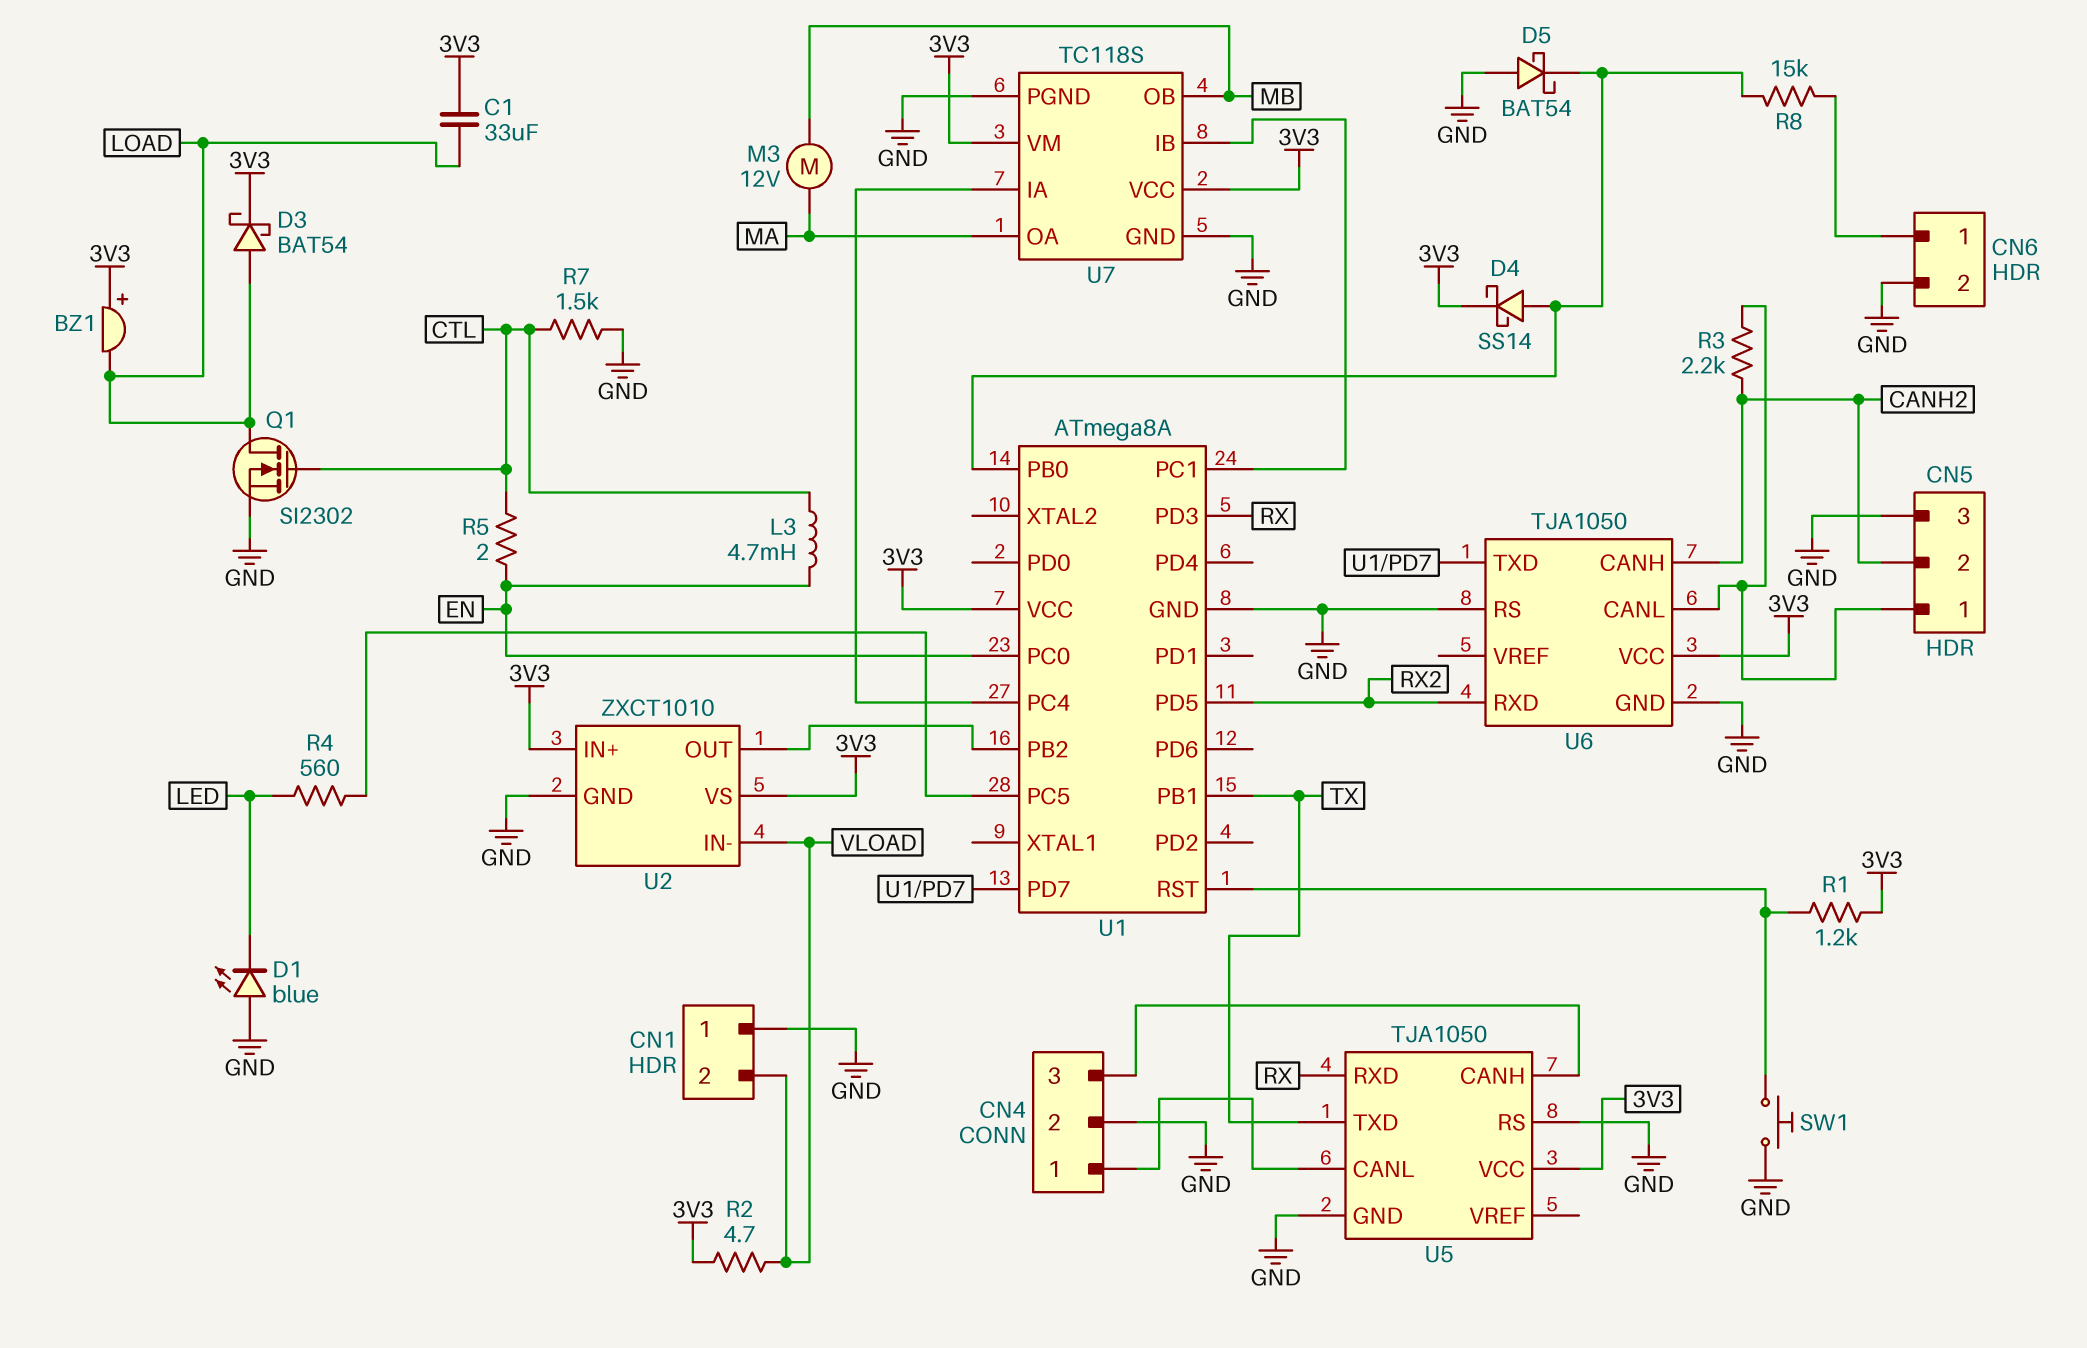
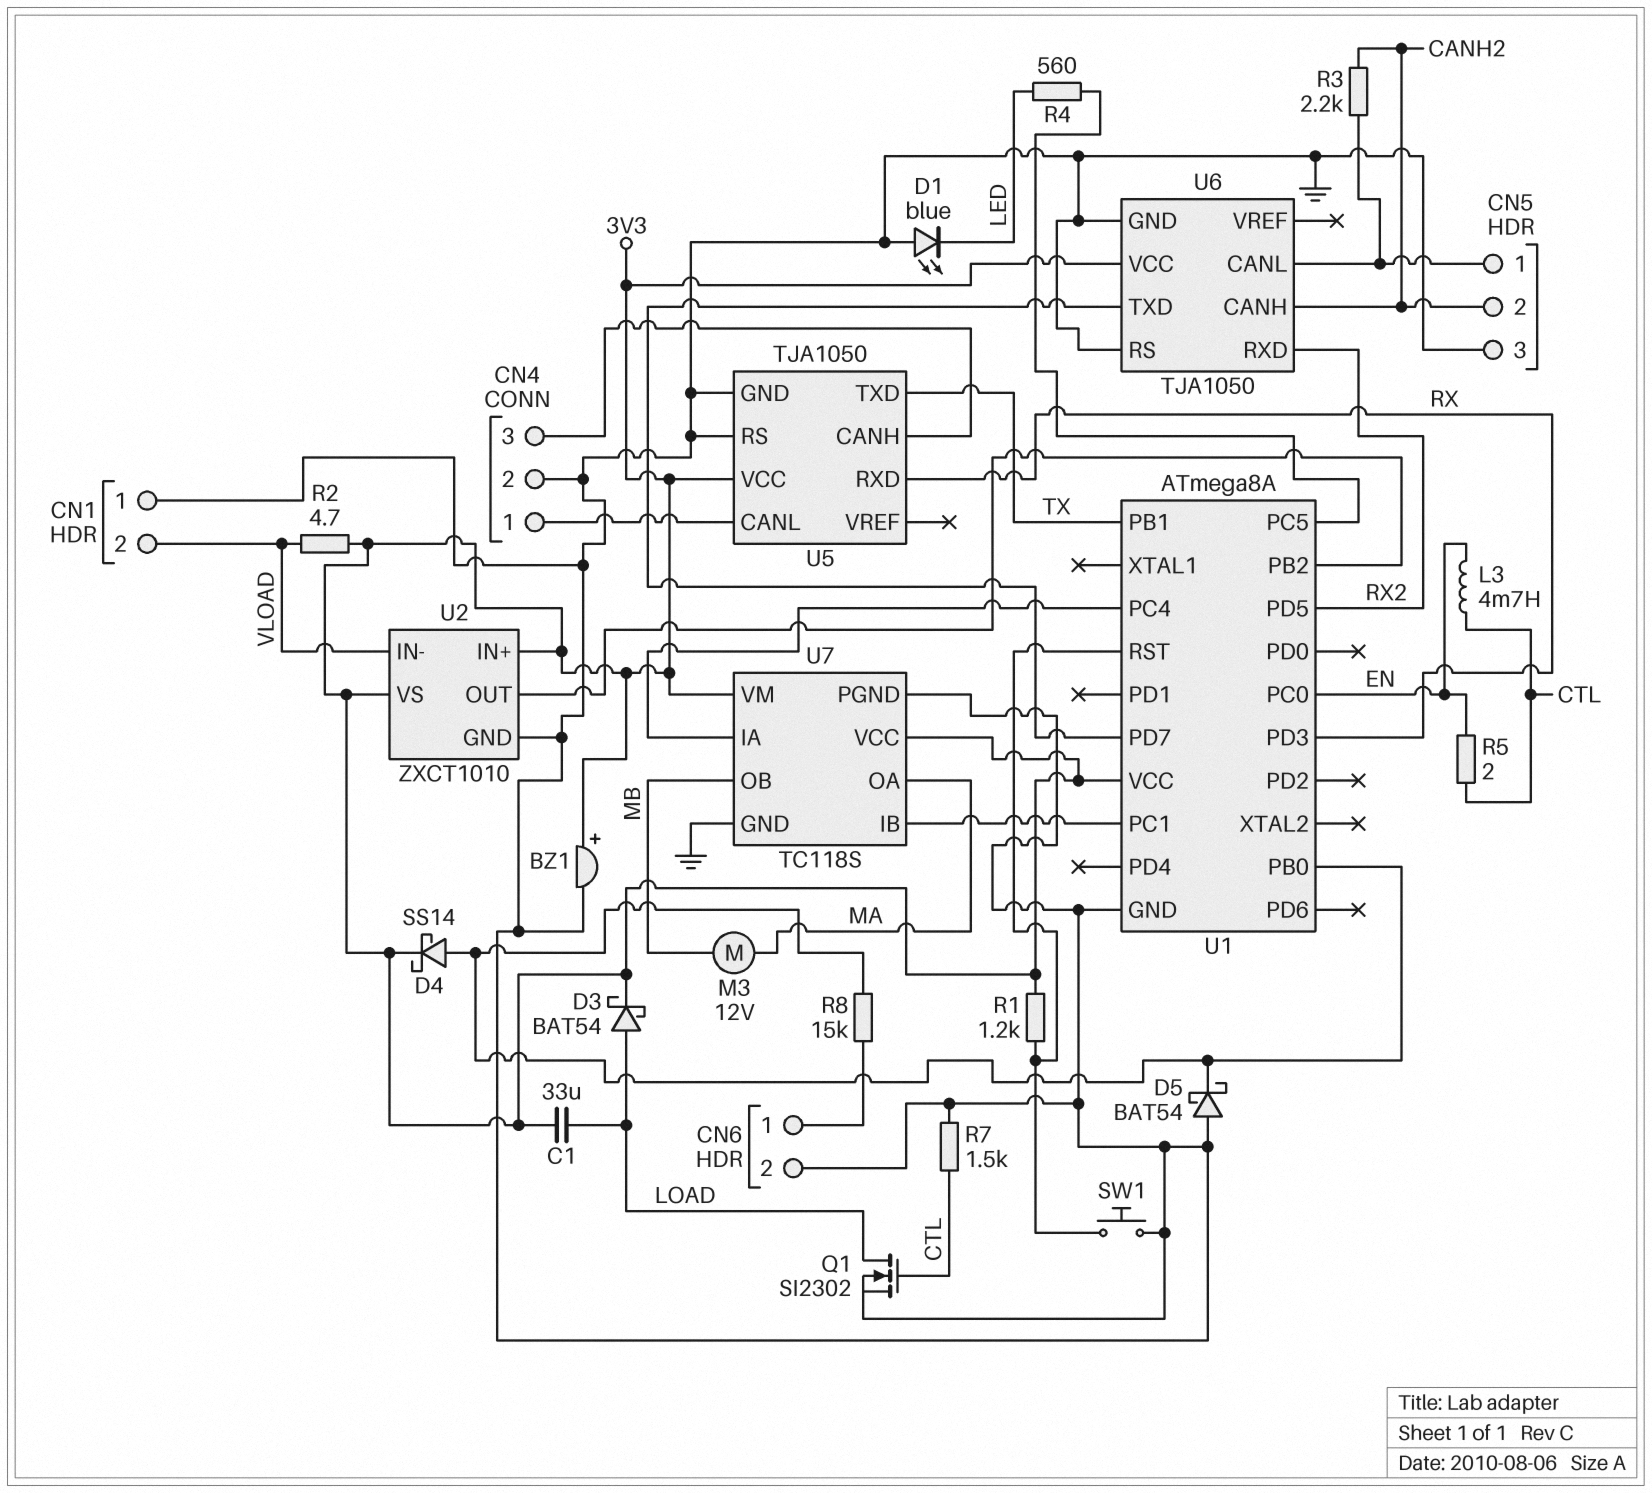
BZ1: buzzer (plus 3V3, minus LOAD) -> buzzer (plus 3V3, minus GND)

